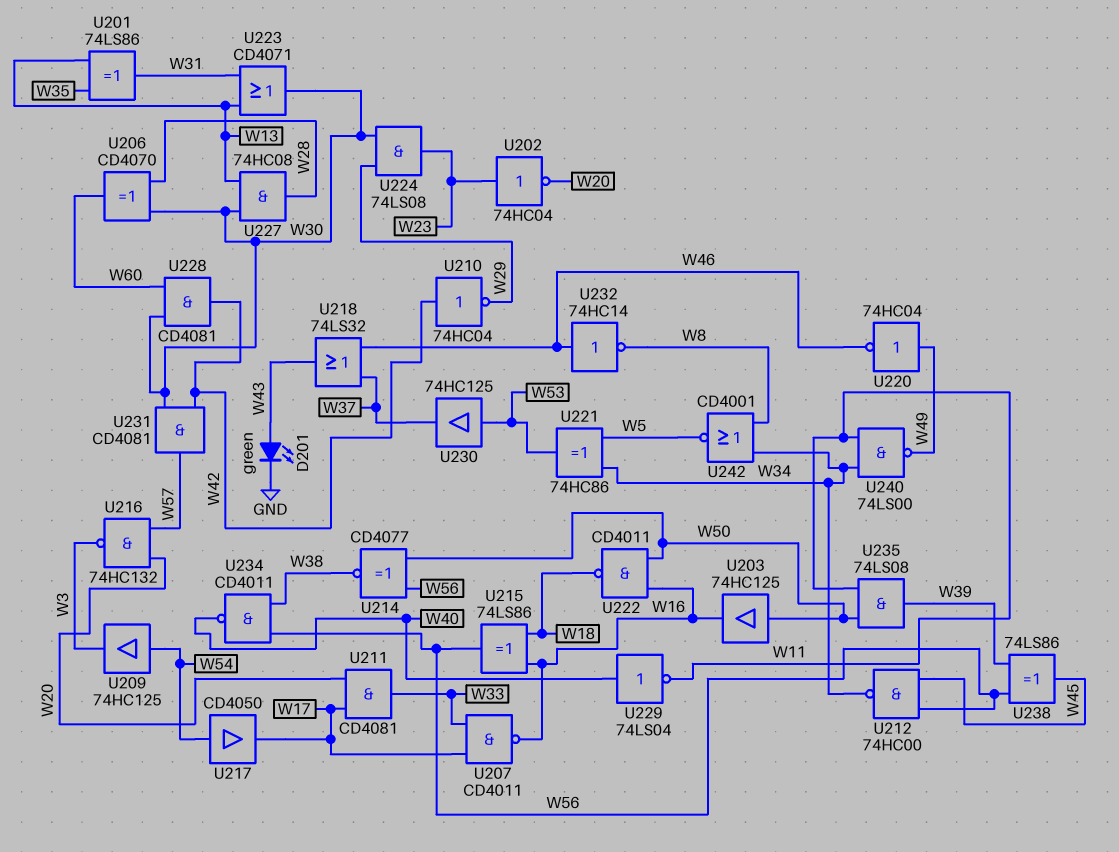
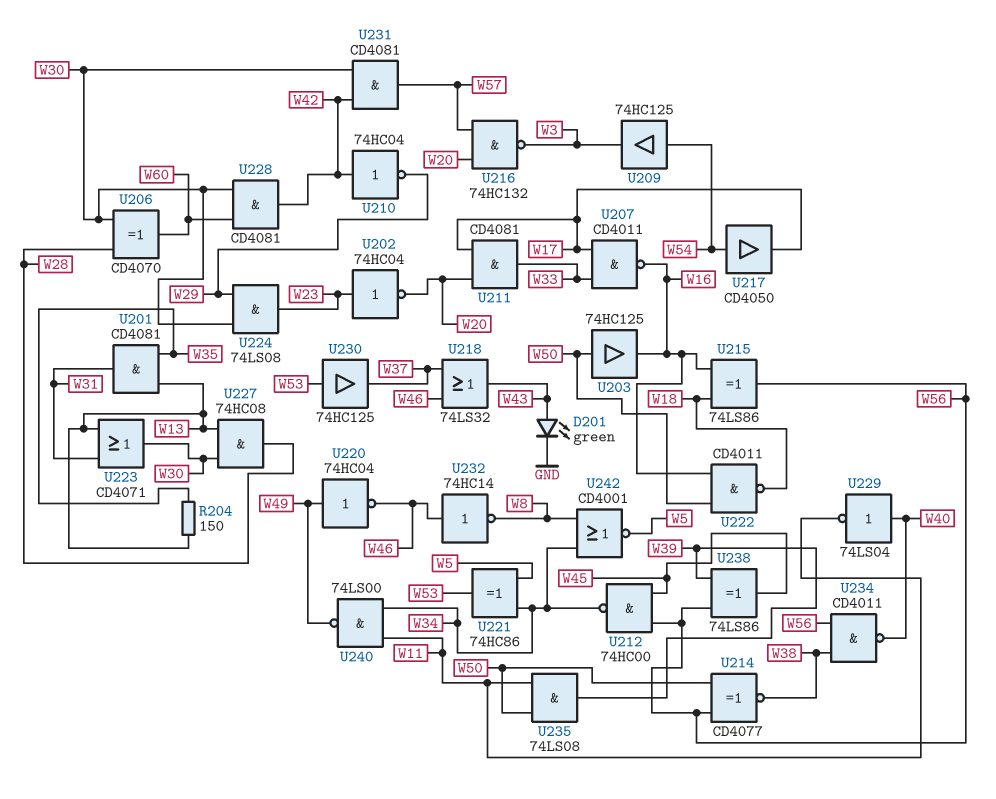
R204: none -> 150 (W13, W35)
U201: XOR 74LS86 (in W13, in W35, out W31) -> AND CD4081 (in W13, in W35, out W31)

